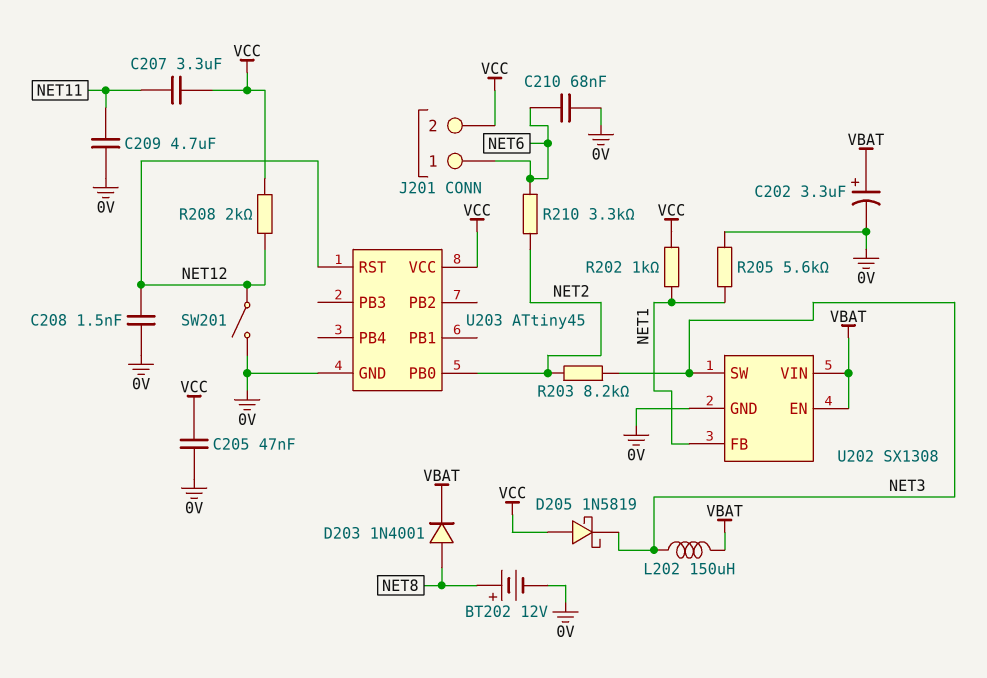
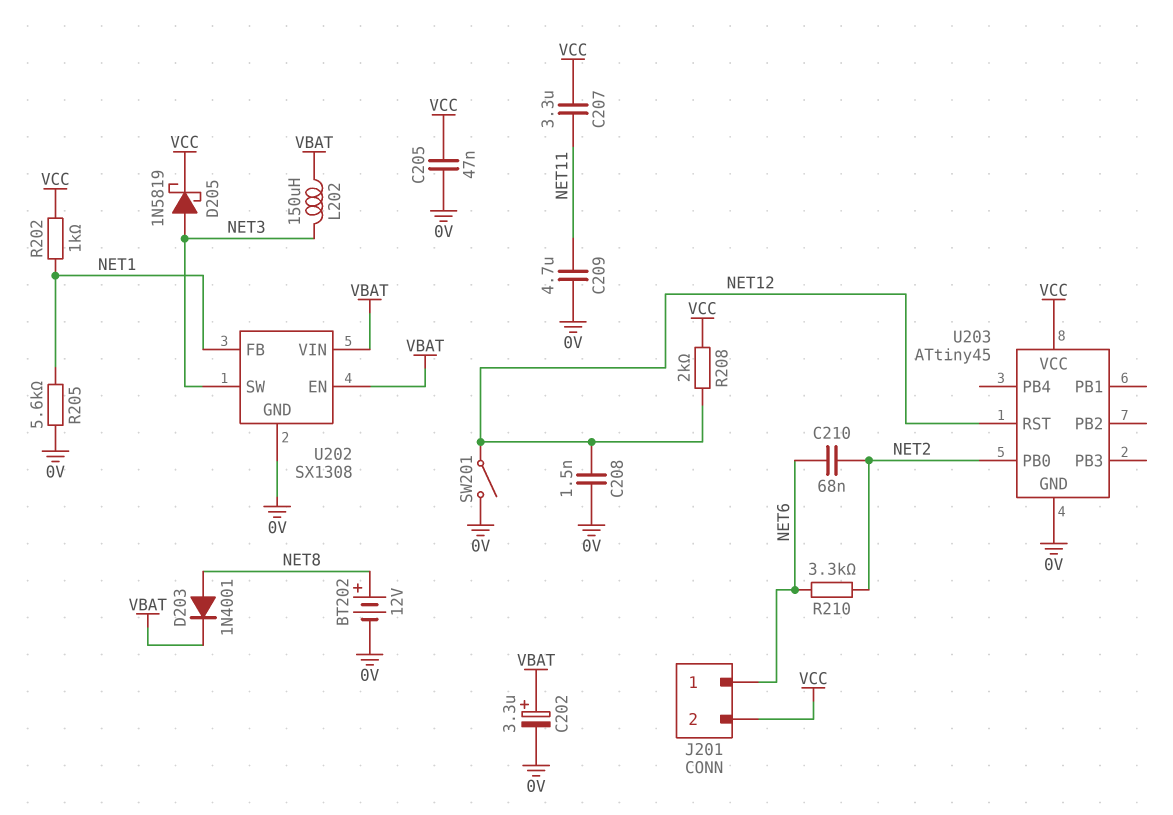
C210: 68nF (0V, NET6) -> 68nF (NET2, NET6)
D205: schottky 1N5819 (A VCC, K NET3) -> schottky 1N5819 (A NET3, K VCC)
R203: 8.2k (NET2, NET3) -> none

